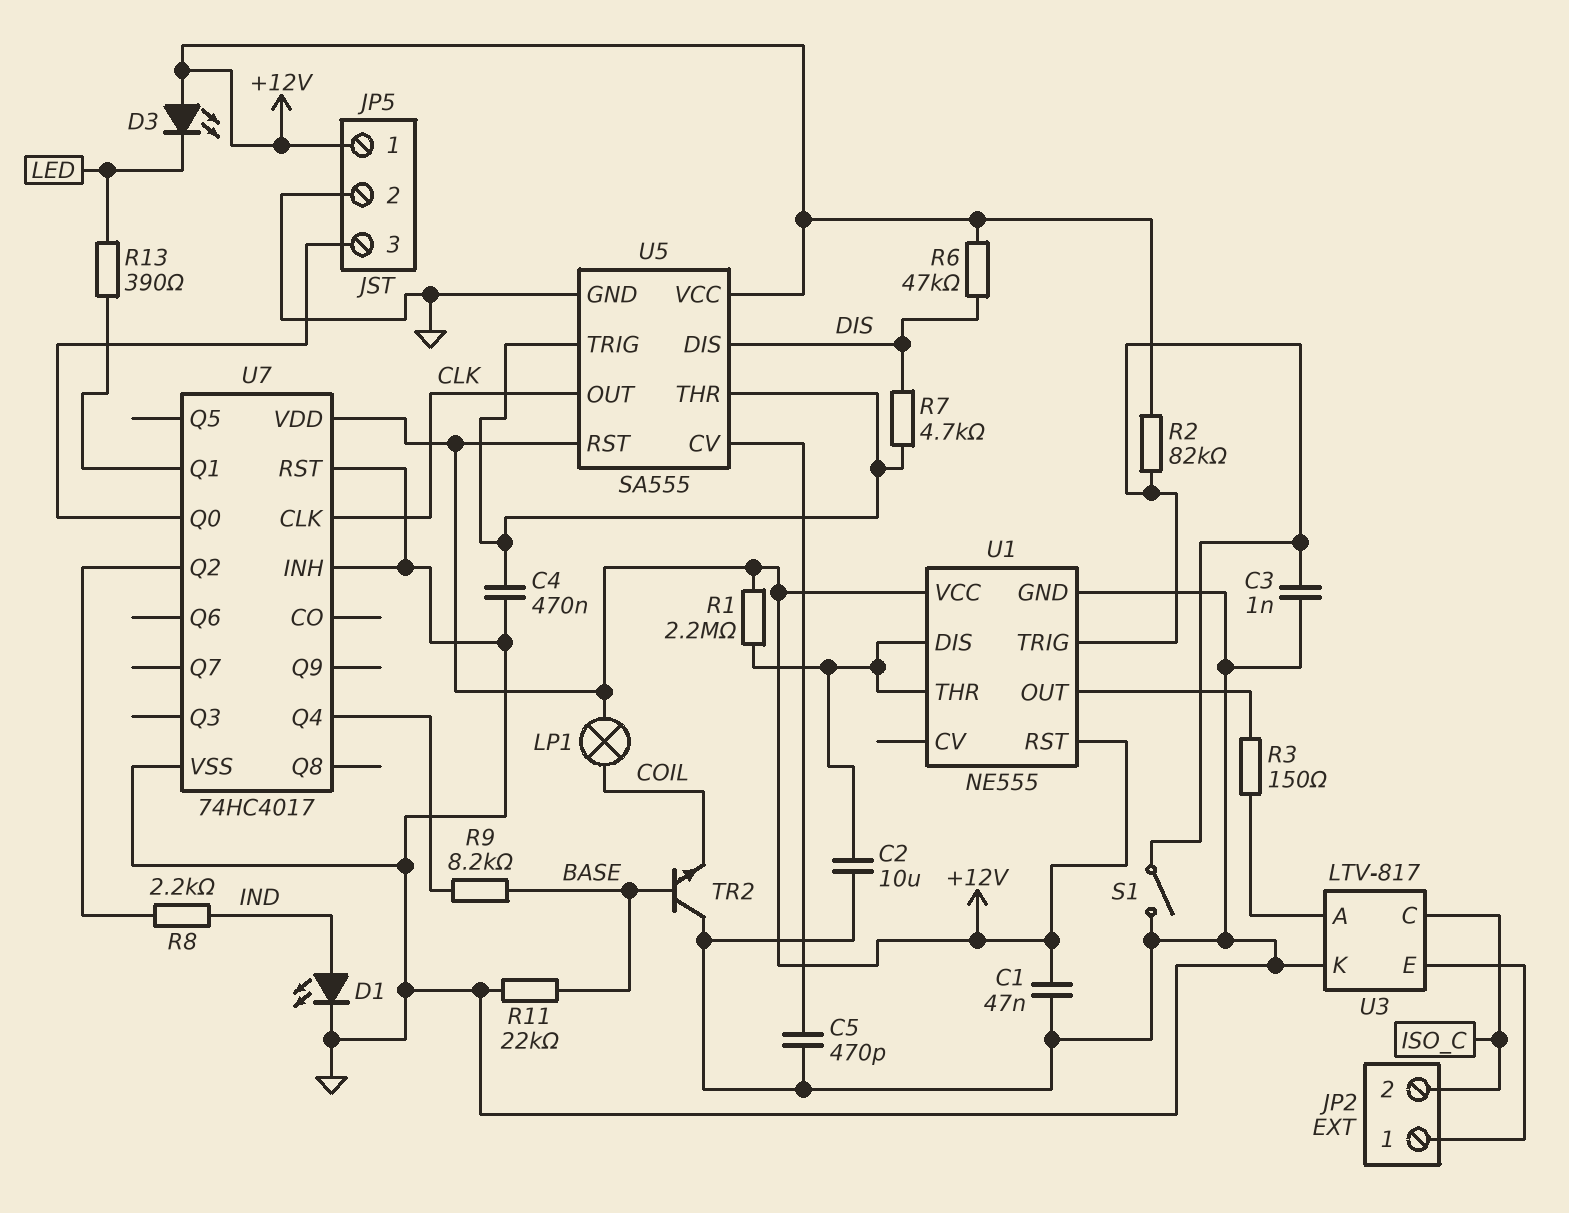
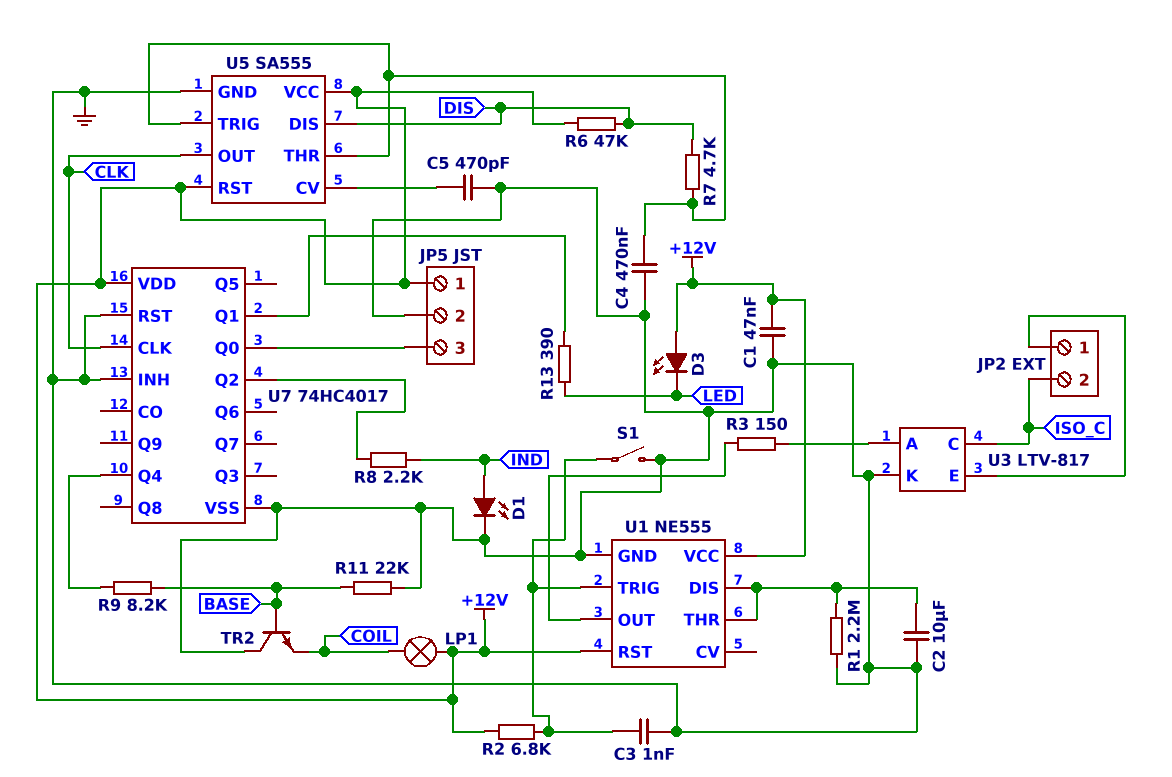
R1: 2.2M (+12V, U1/DIS) -> 2.2M (GND, U1/DIS)
R2: 82k (+12V, U1/TRIG) -> 6.8k (+12V, U1/TRIG)

